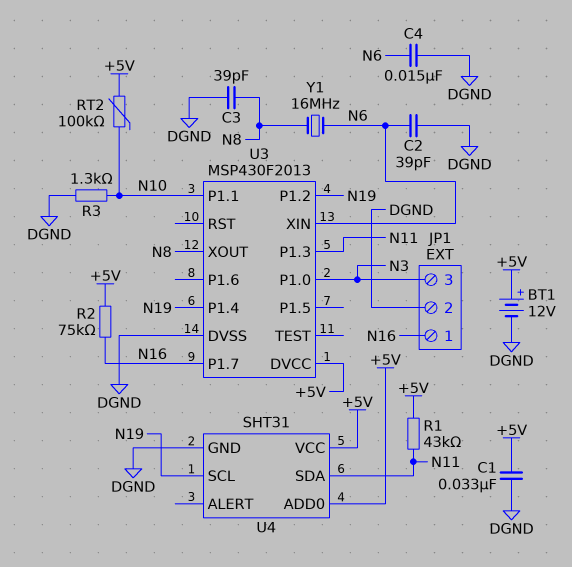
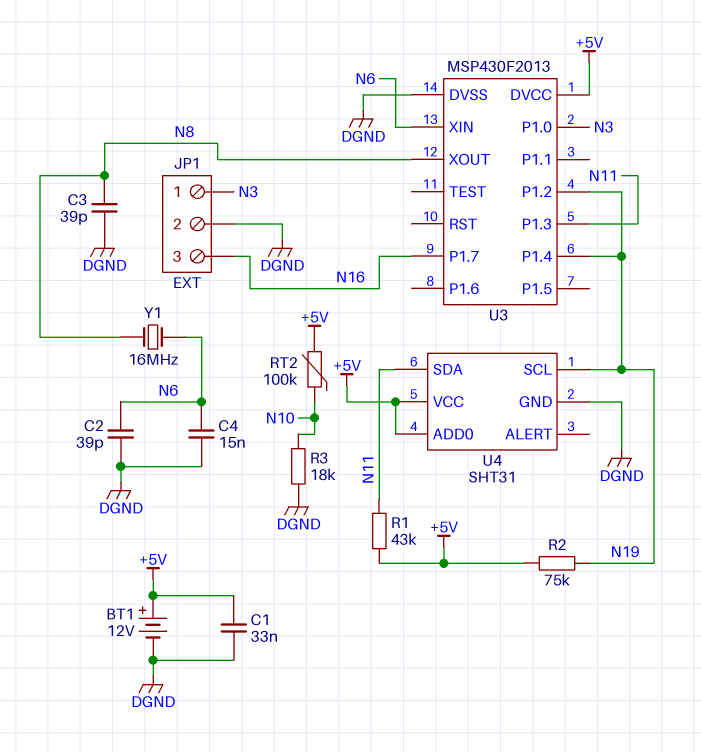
JP1 pin 1: N16 -> N3
JP1 pin 3: N3 -> N16
R2: 75k (+5V, N16) -> 75k (+5V, N19)
R3: 1.3k (DGND, N10) -> 18k (DGND, N10)
U3 pin P1.1: N10 -> none

